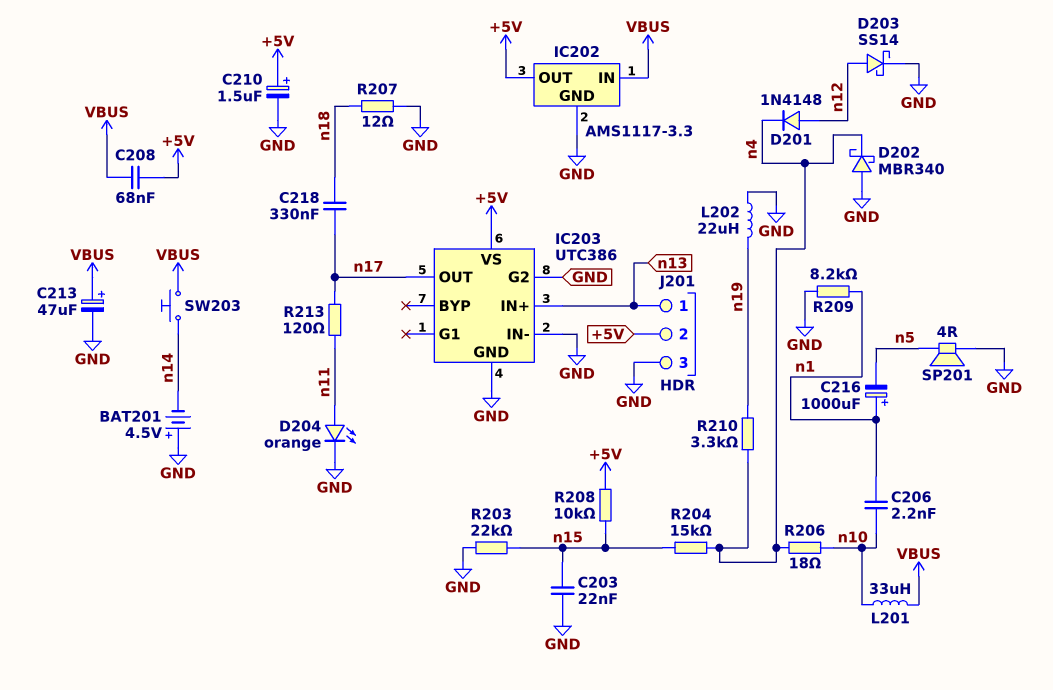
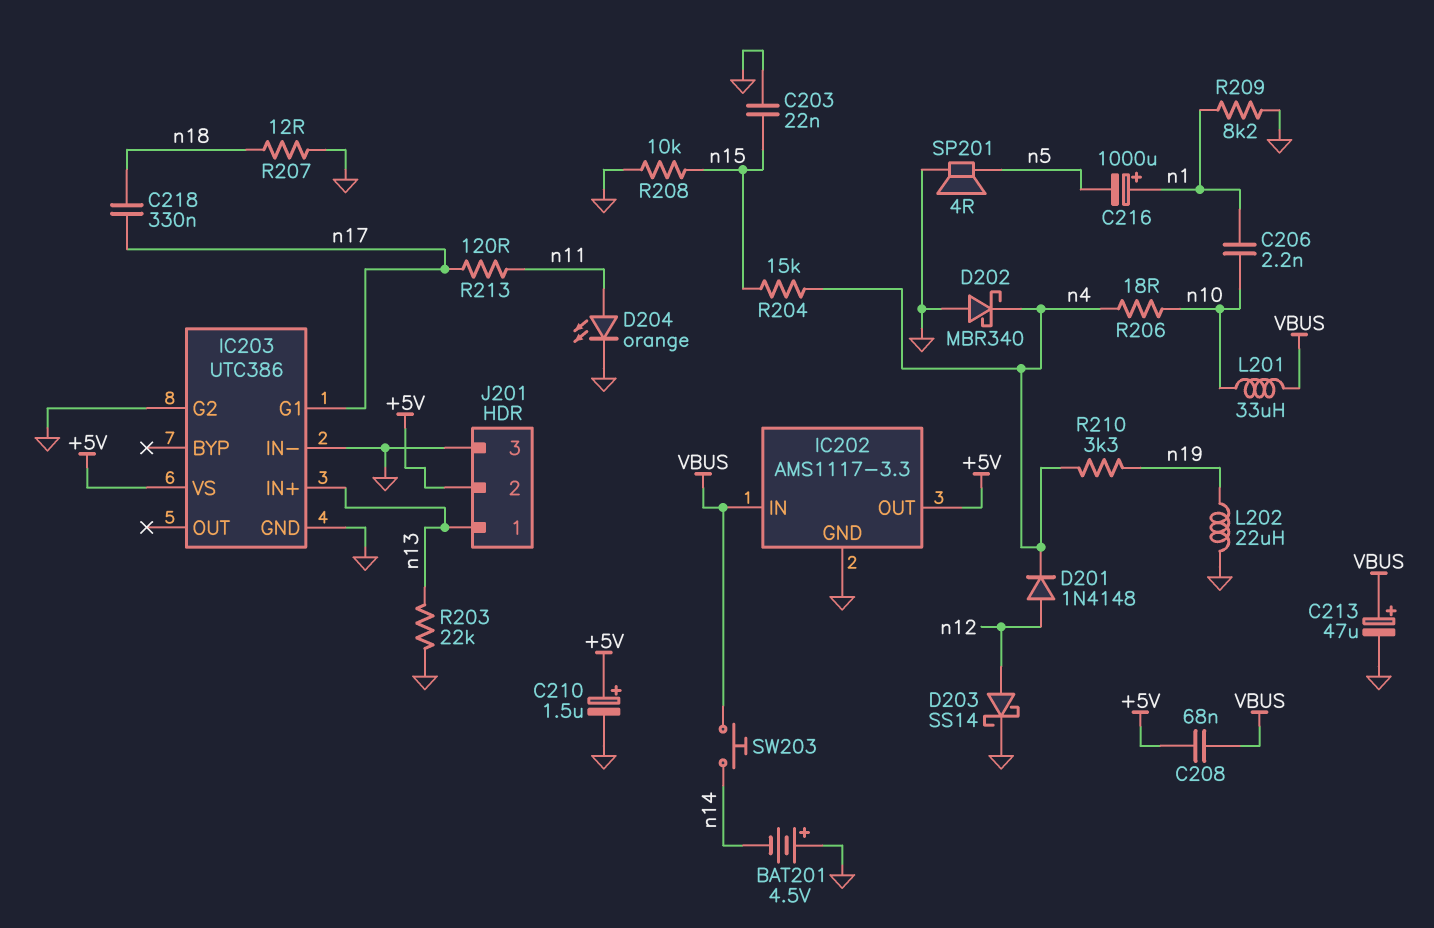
IC203 pin G1: none -> n17
IC203 pin OUT: n17 -> none
R203: 22k (GND, n15) -> 22k (GND, n13)
R208: 10k (+5V, n15) -> 10k (GND, n15)

